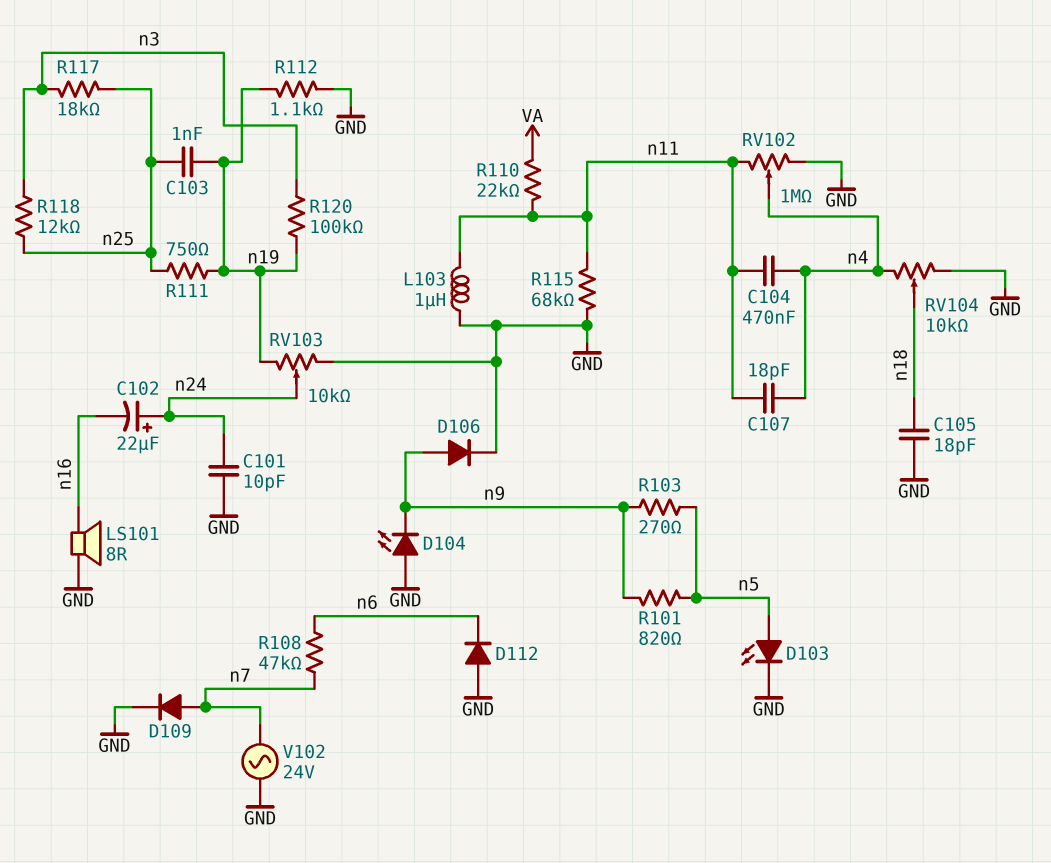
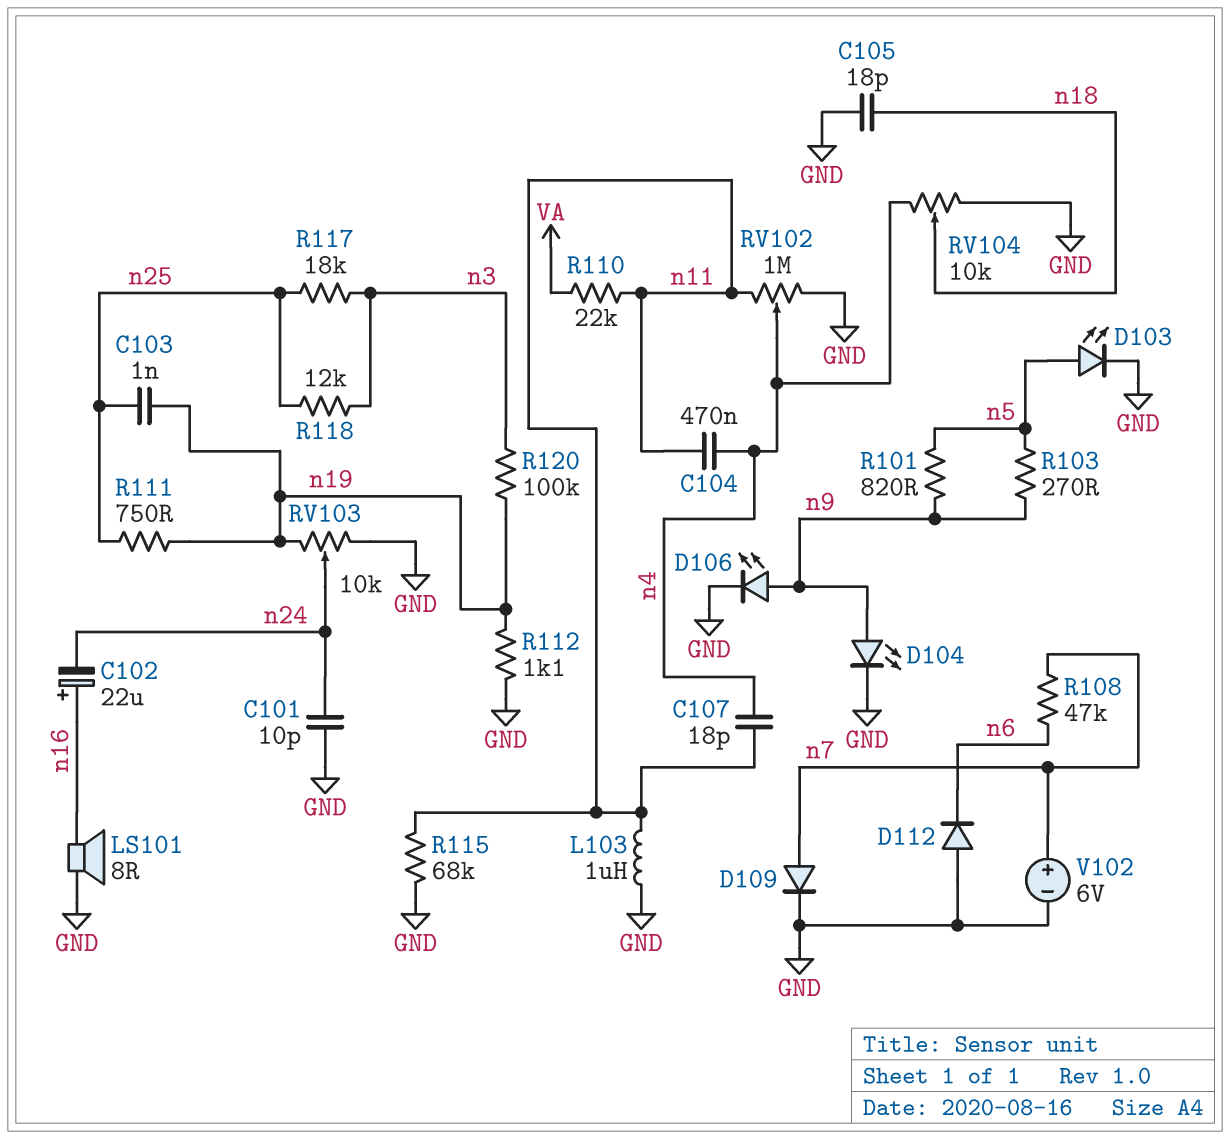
C102: 22uF (plus n24, minus n16) -> 22uF (plus n16, minus n24)
D104: LED (A GND, K n9) -> LED (A n9, K GND)
D106: diode (A n9, K GND) -> LED (A n9, K GND)
V102: AC 24V (GND, n7) -> 6V (plus n7, minus GND)

